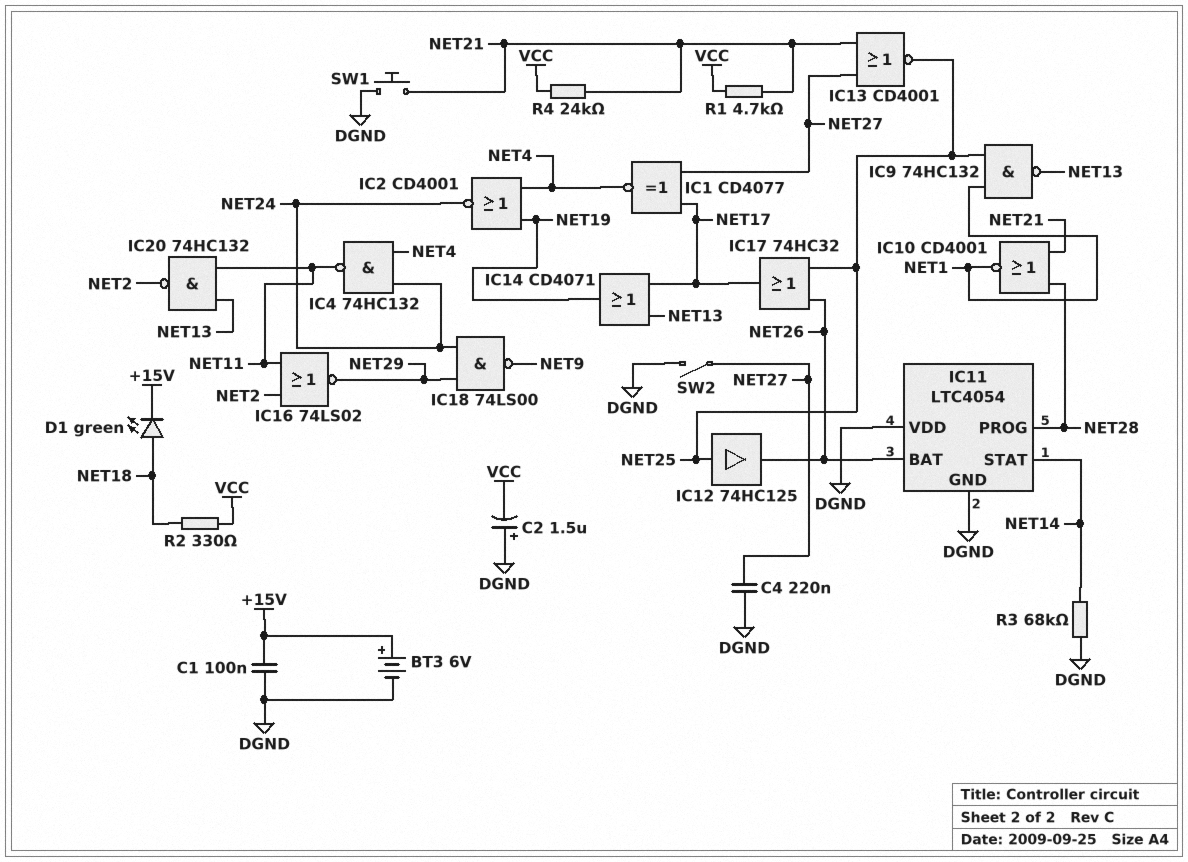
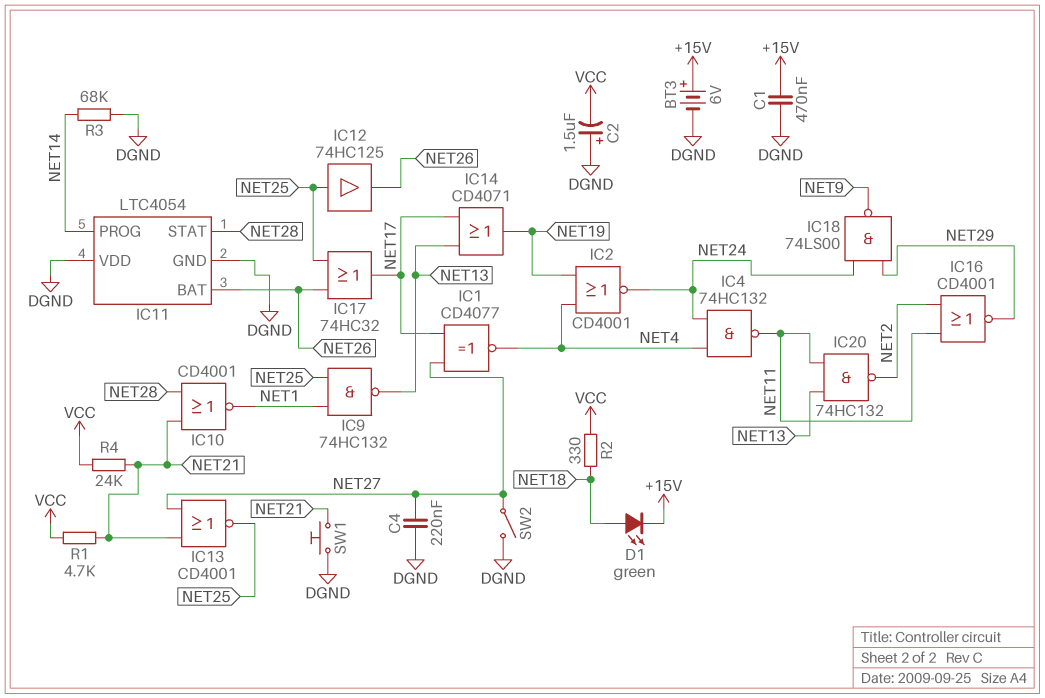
C1: 100nF (+15V, DGND) -> 470nF (+15V, DGND)
IC11 pin PROG: NET28 -> NET14
IC11 pin STAT: NET14 -> NET28
IC16: NOR 74LS02 (in NET2, in NET11, out NET29) -> NOR CD4001 (in NET2, in NET11, out NET29)

